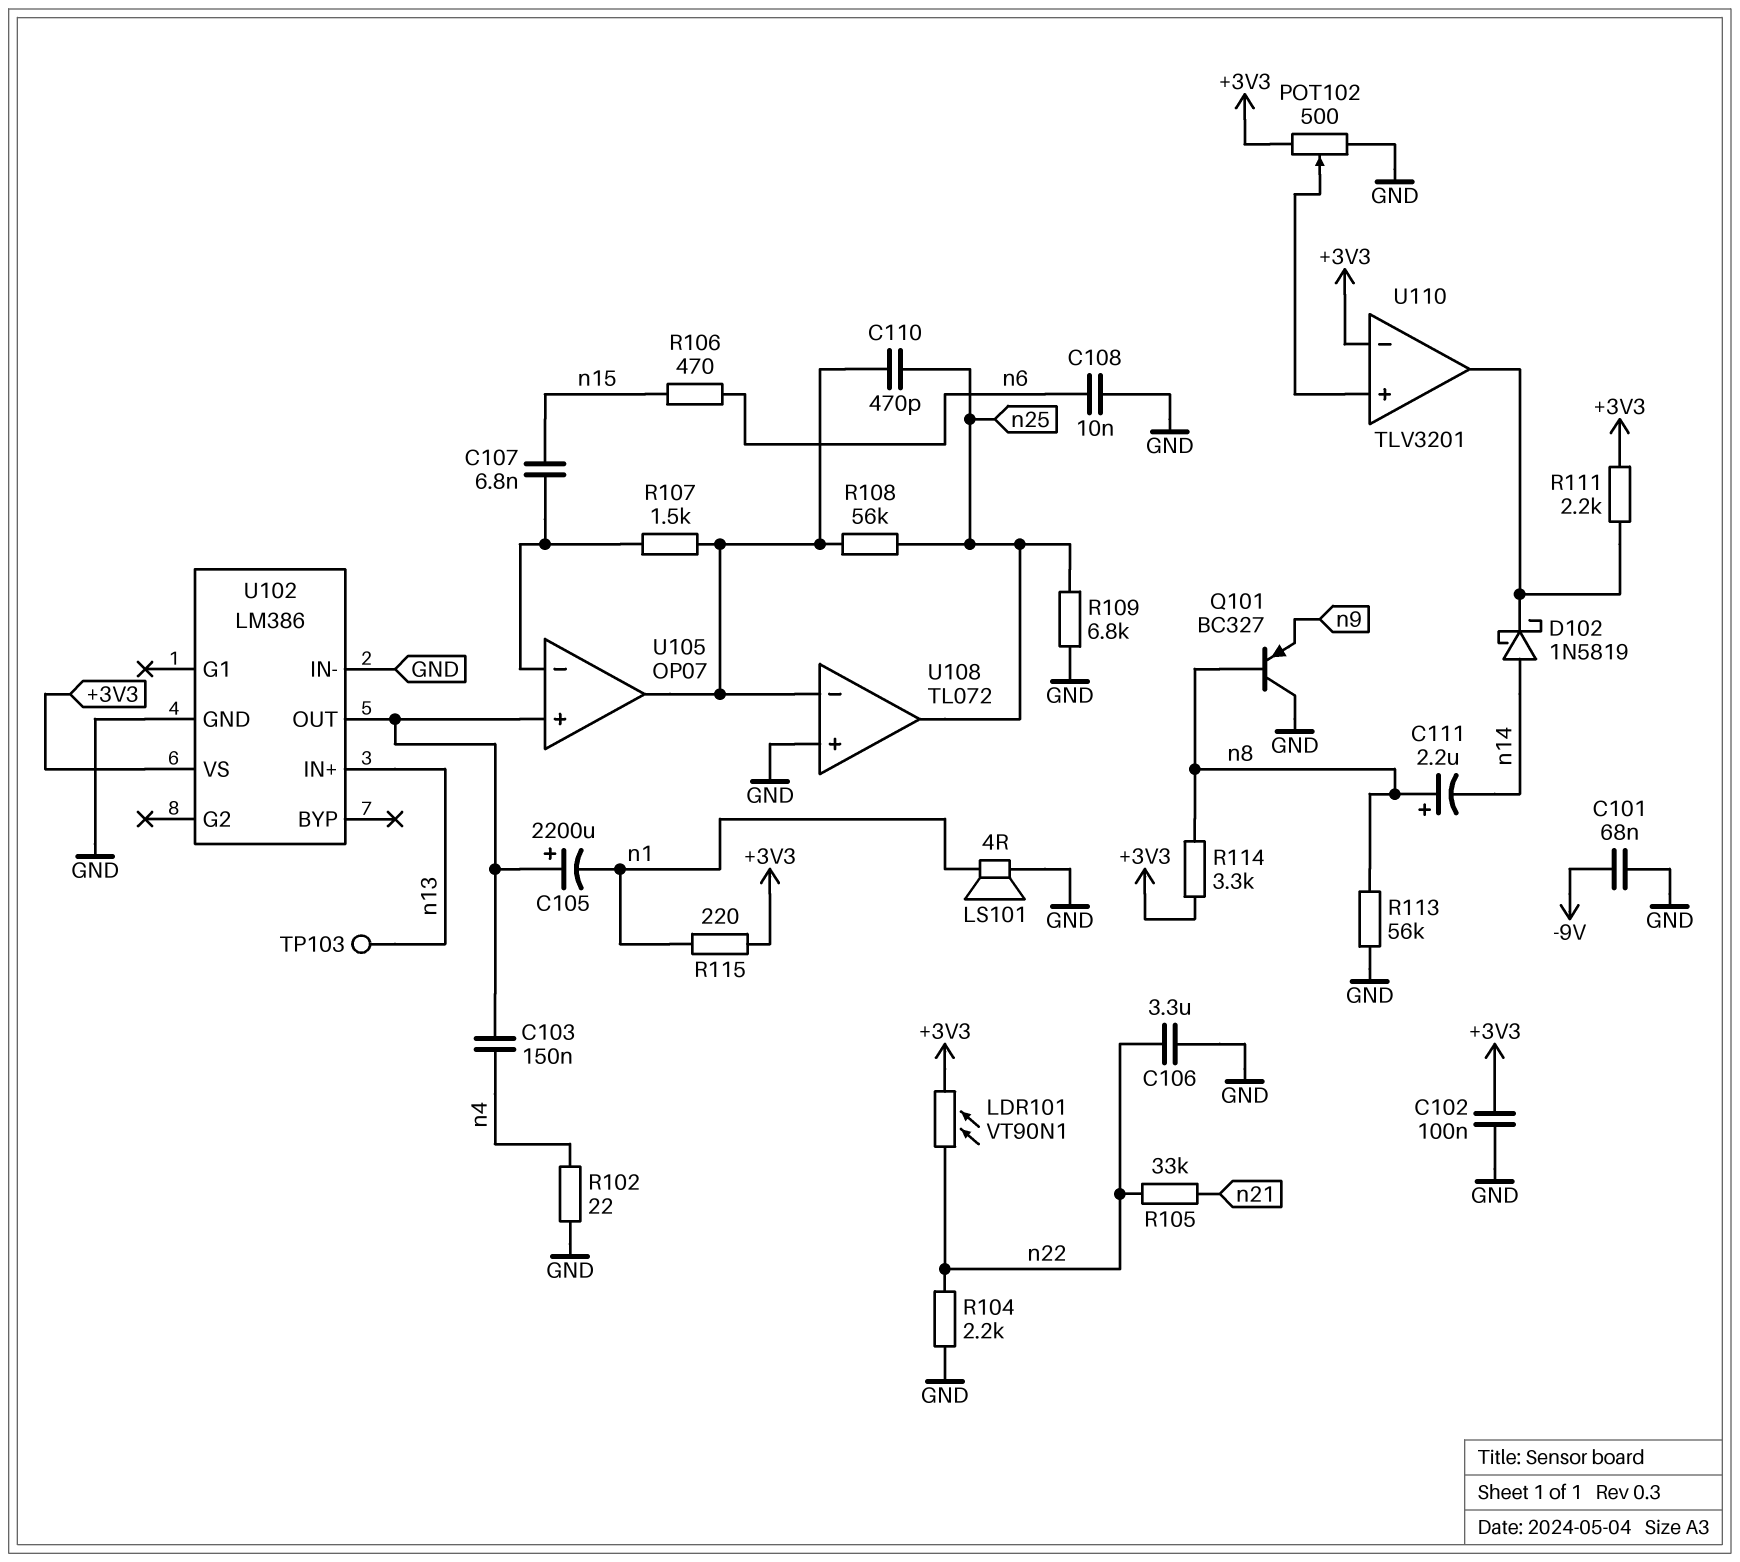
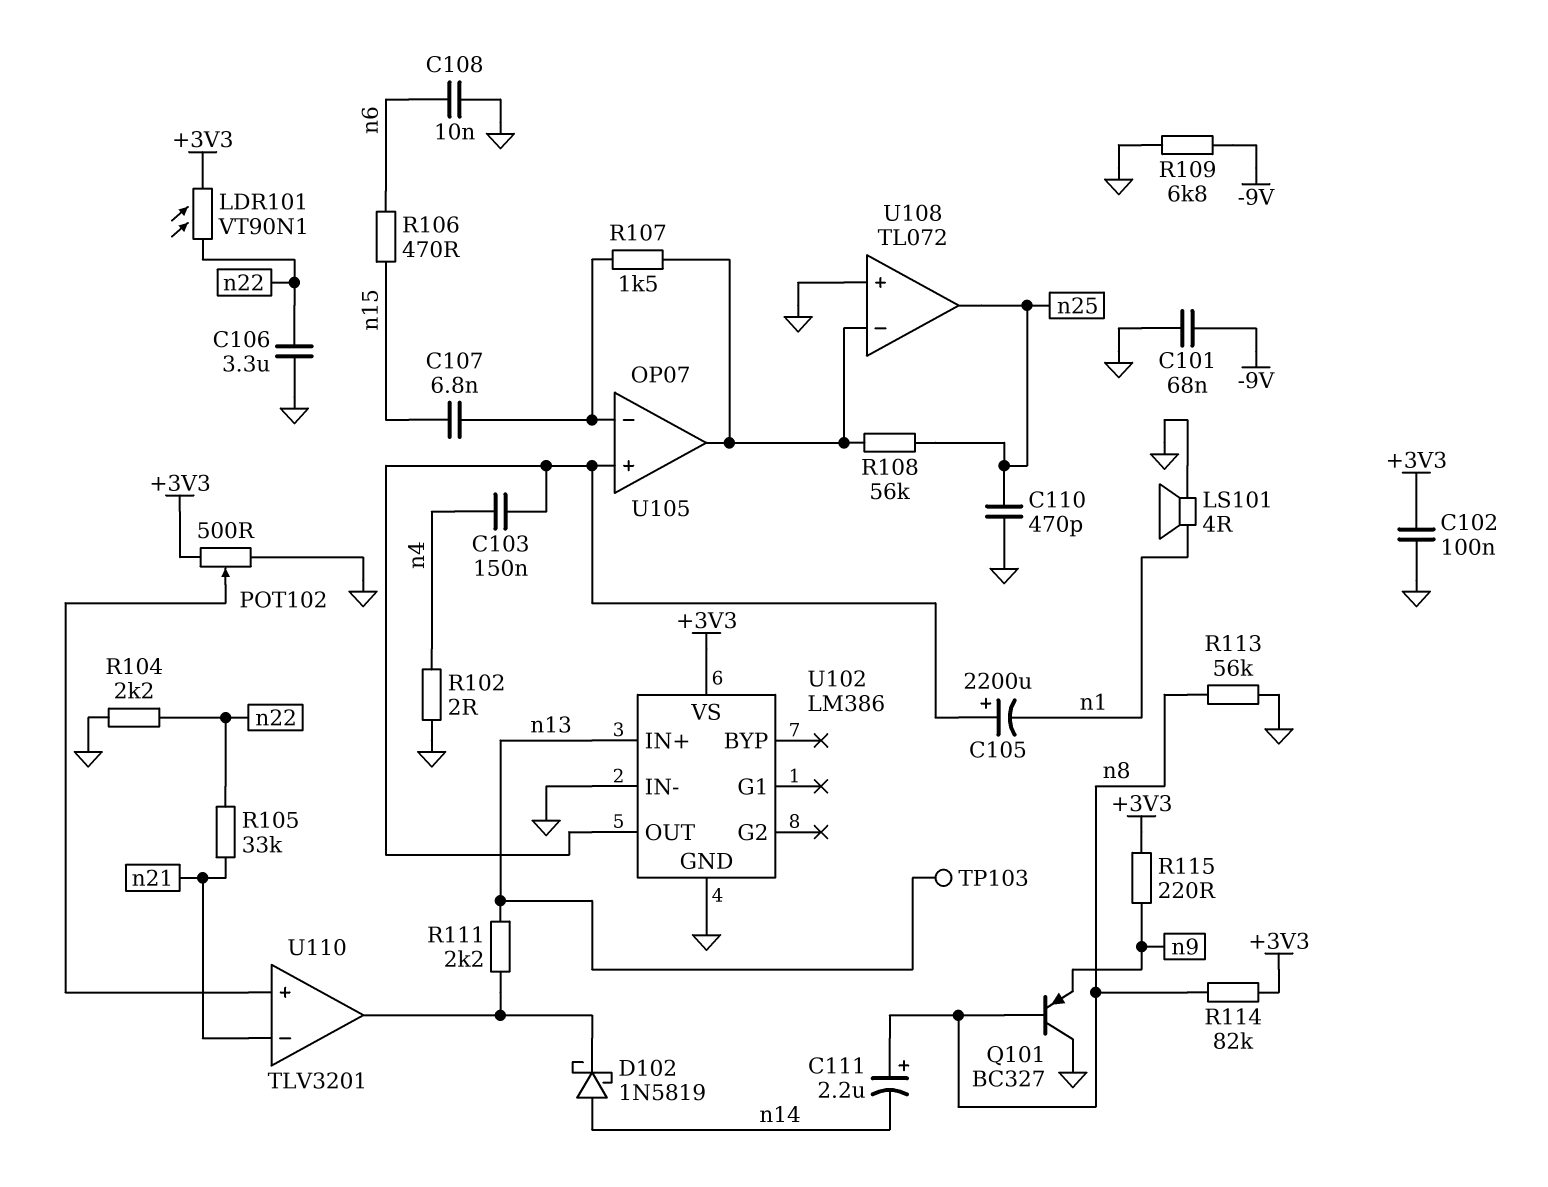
C110: 470pF (U105/out, n25) -> 470pF (GND, n25)
R102: 22 (GND, n4) -> 2 (GND, n4)
R109: 6.8k (GND, n25) -> 6.8k (-9V, GND)
R111: 2.2k (+3V3, U110/out) -> 2.2k (U110/out, n13)
R114: 3.3k (+3V3, n8) -> 82k (+3V3, n8)
R115: 220 (+3V3, n1) -> 220 (+3V3, n9)
U110 pin in-: +3V3 -> n21

